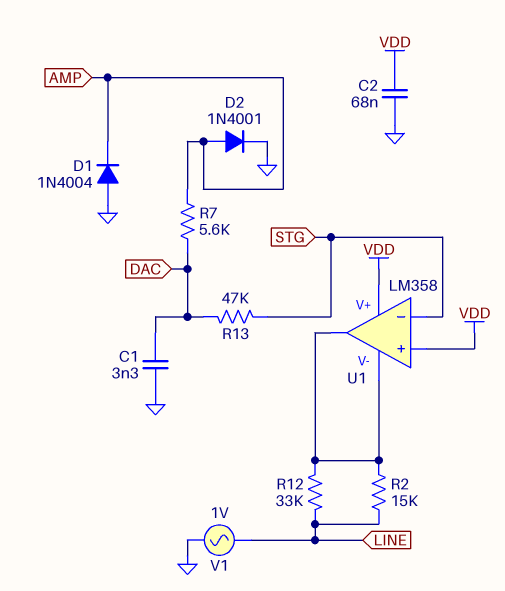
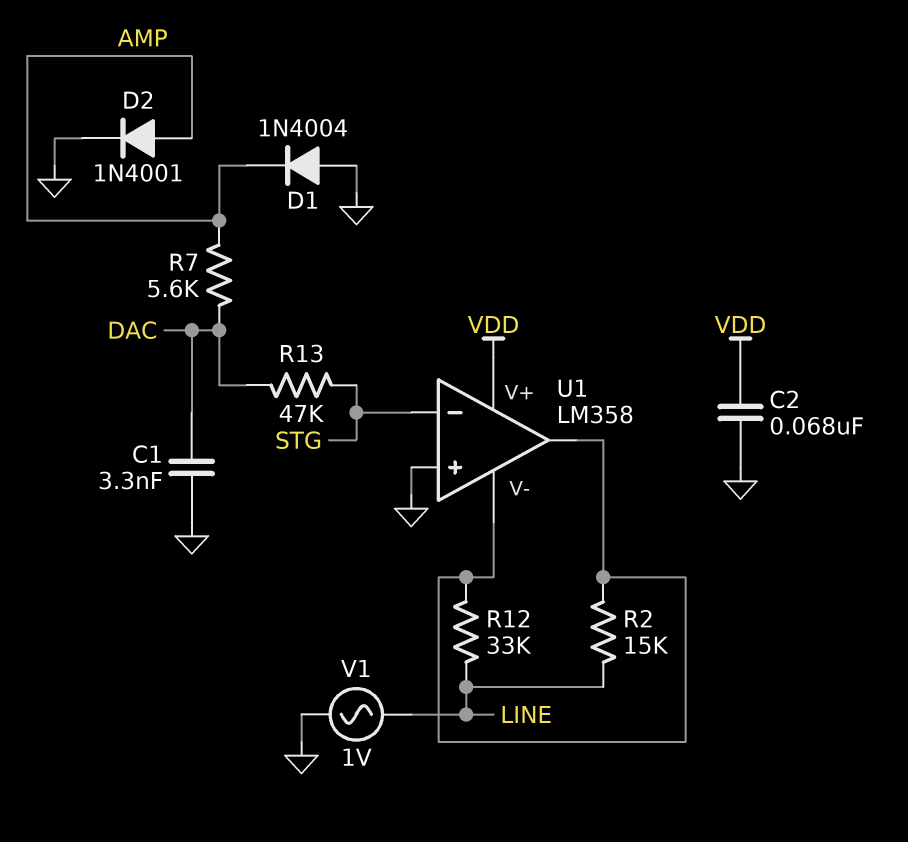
U1 pin in+: VDD -> GND

